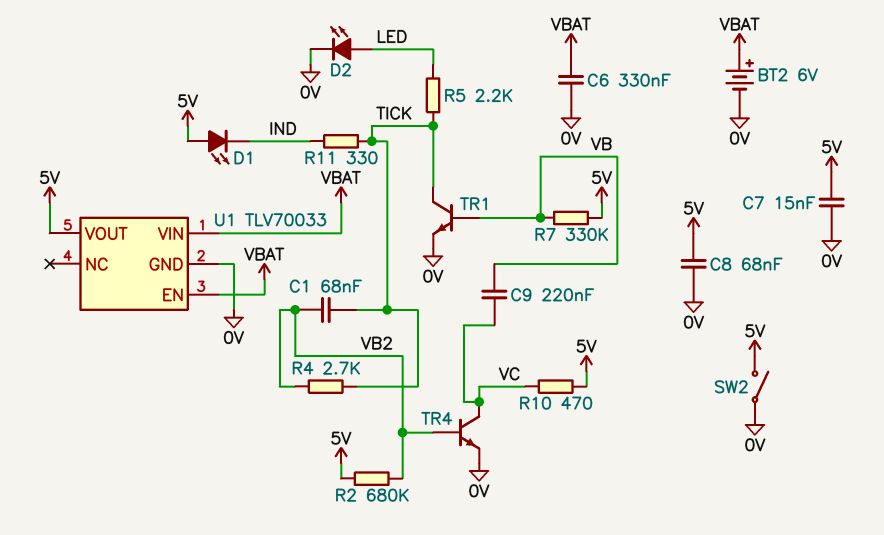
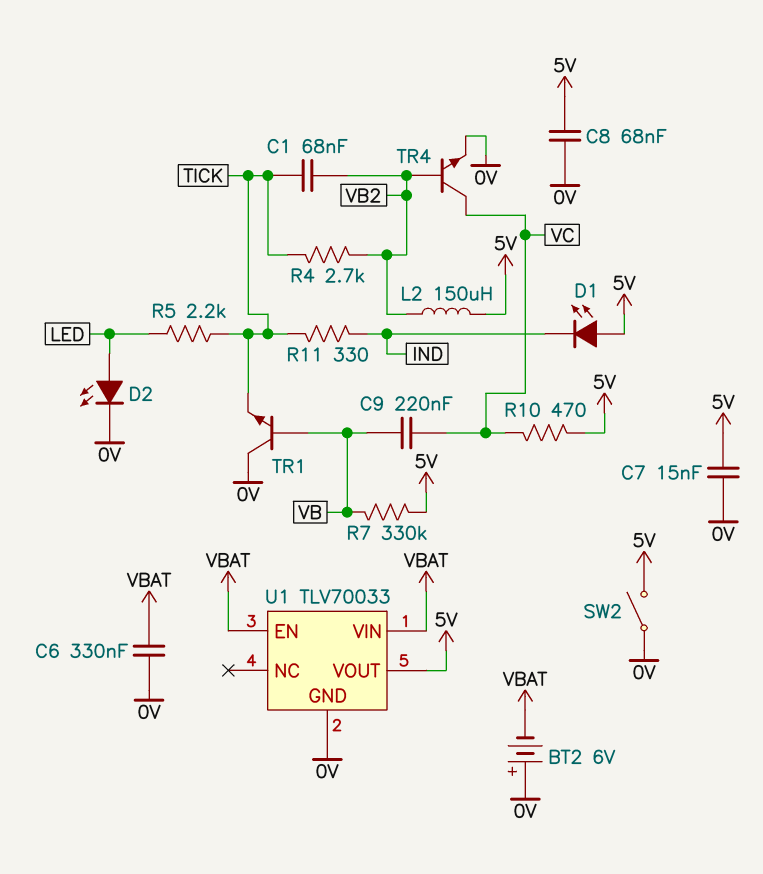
BT2: 6V (plus VBAT, minus 0V) -> 6V (plus 0V, minus VBAT)
L2: none -> 150uH (5V, VB2)
R2: 680k (5V, VB2) -> none
TR1: NPN (B VB, C TICK, E 0V) -> NPN (B VB, C 0V, E TICK)

